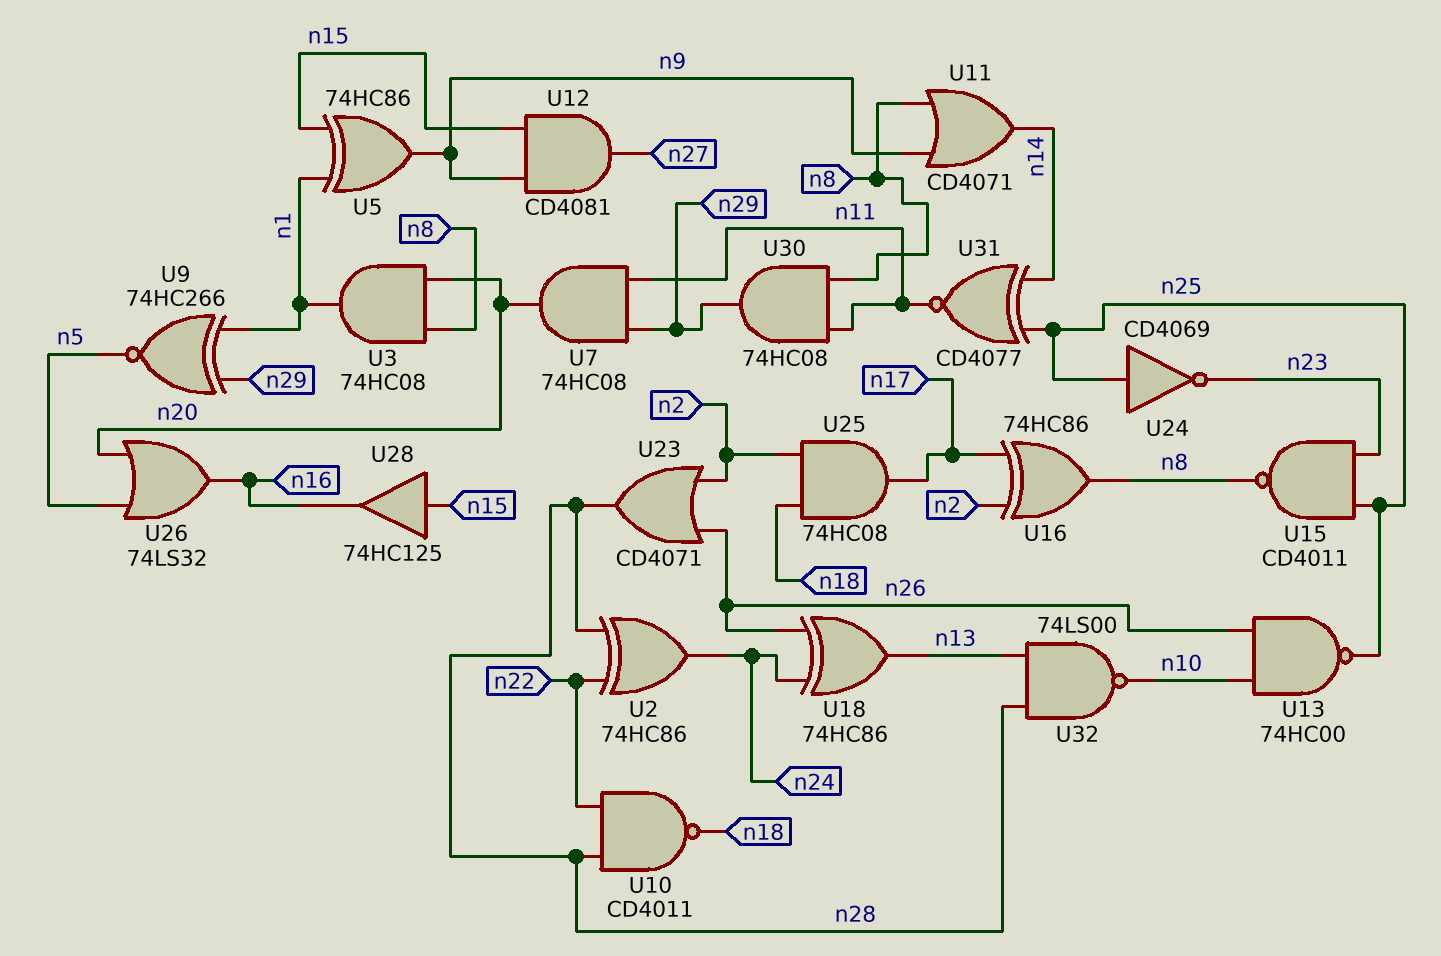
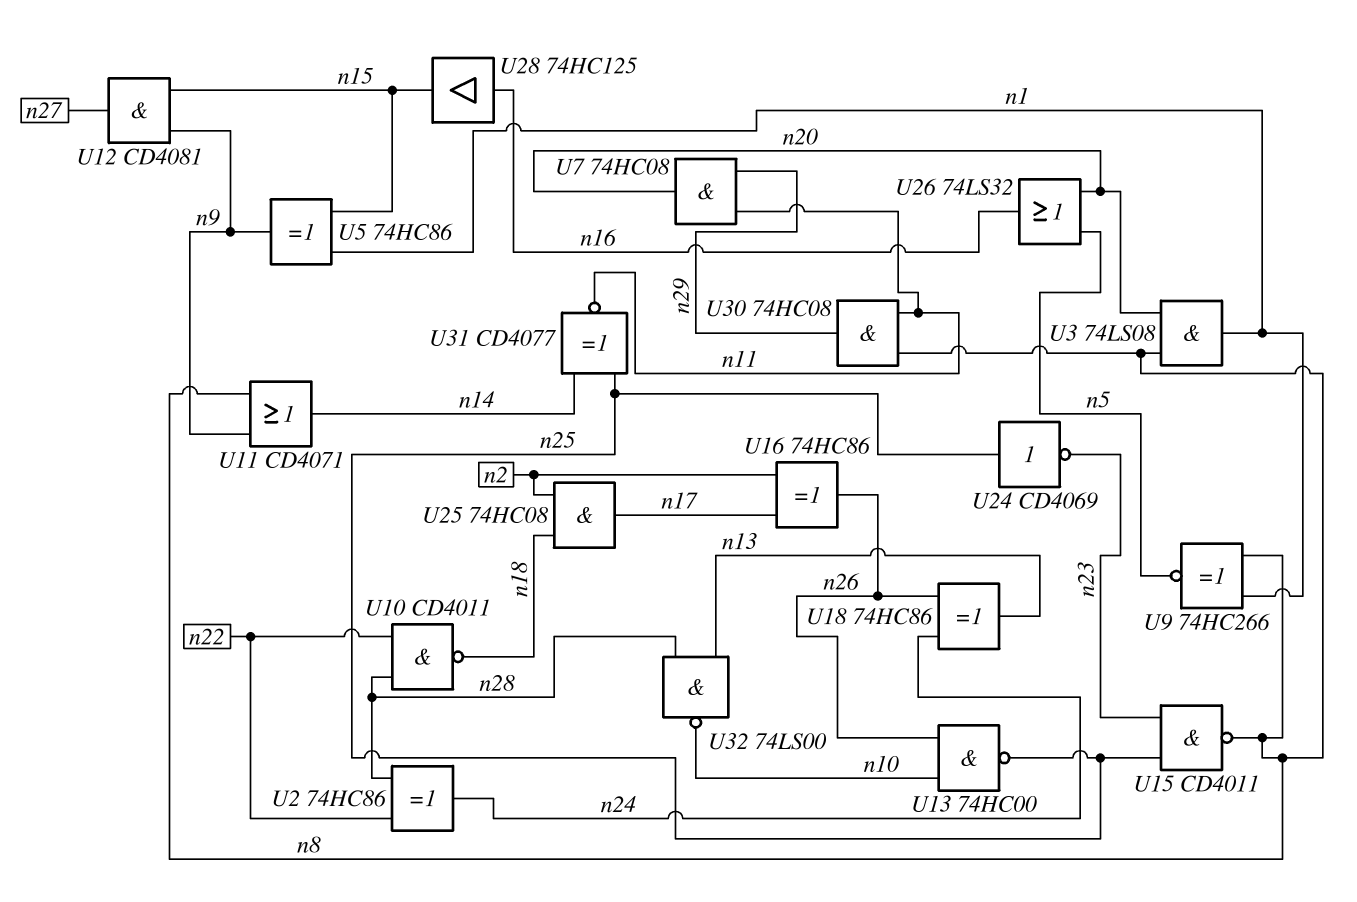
U3: AND 74HC08 (in n8, in n20, out n1) -> AND 74LS08 (in n8, in n20, out n1)
U9: XNOR 74HC266 (in n1, in n29, out n5) -> XNOR 74HC266 (in n1, in n8, out n5)
U16: XOR 74HC86 (in n2, in n17, out n8) -> XOR 74HC86 (in n2, in n17, out n26)
U23: OR CD4071 (in n2, in n26, out n28) -> none
U28: buffer 74HC125 (in n15, out n16) -> buffer 74HC125 (in n16, out n15)

